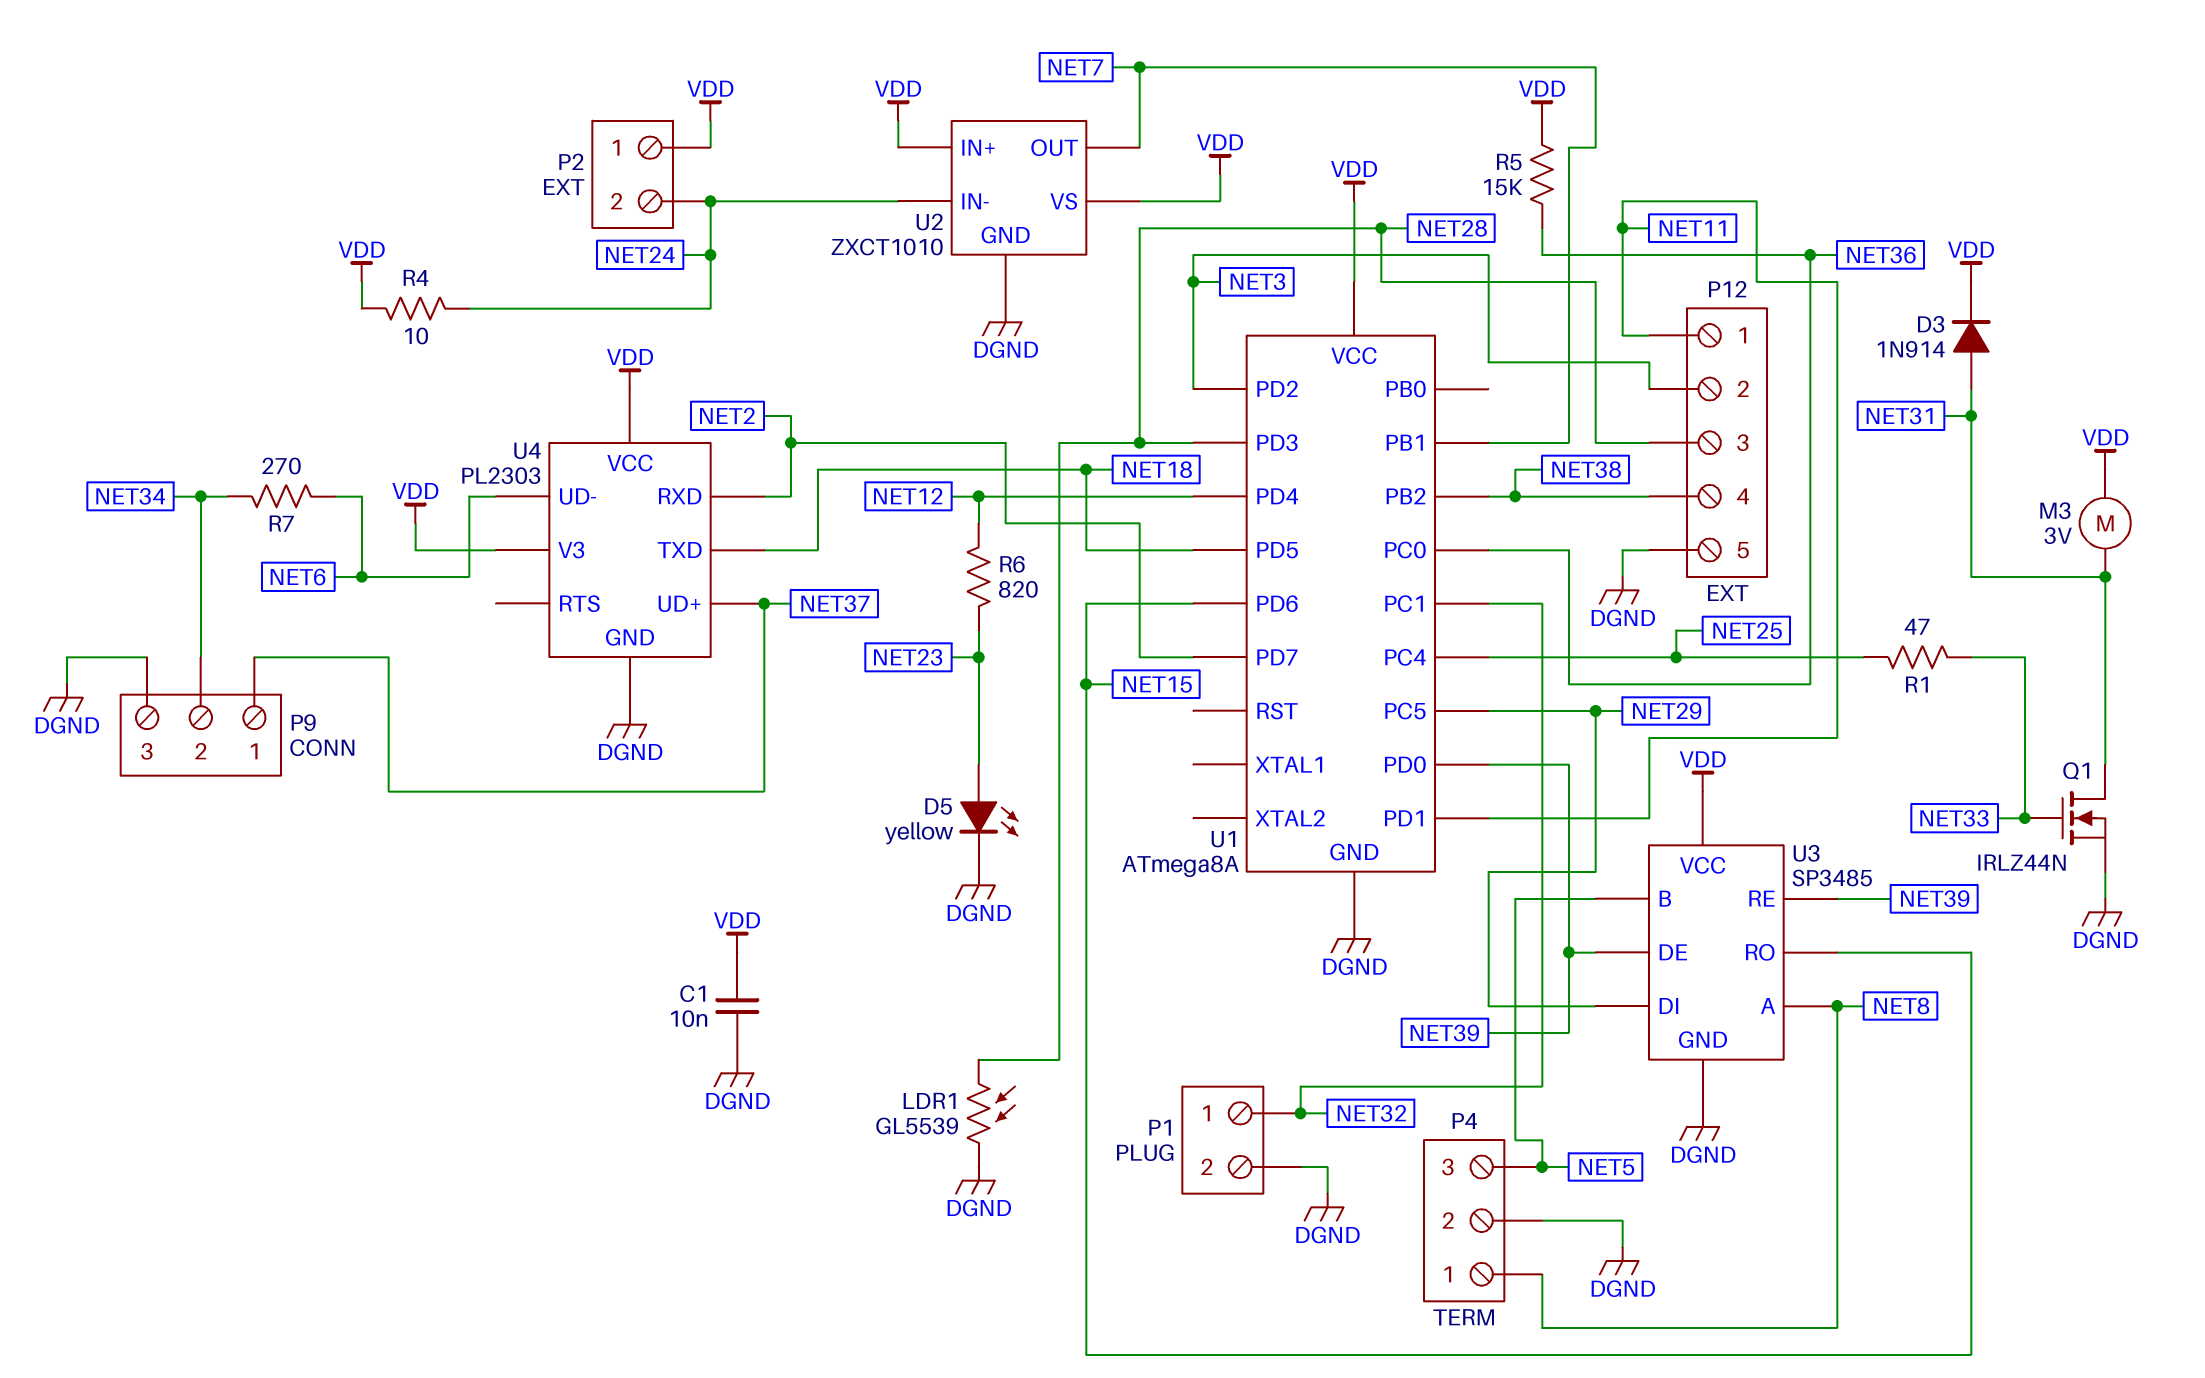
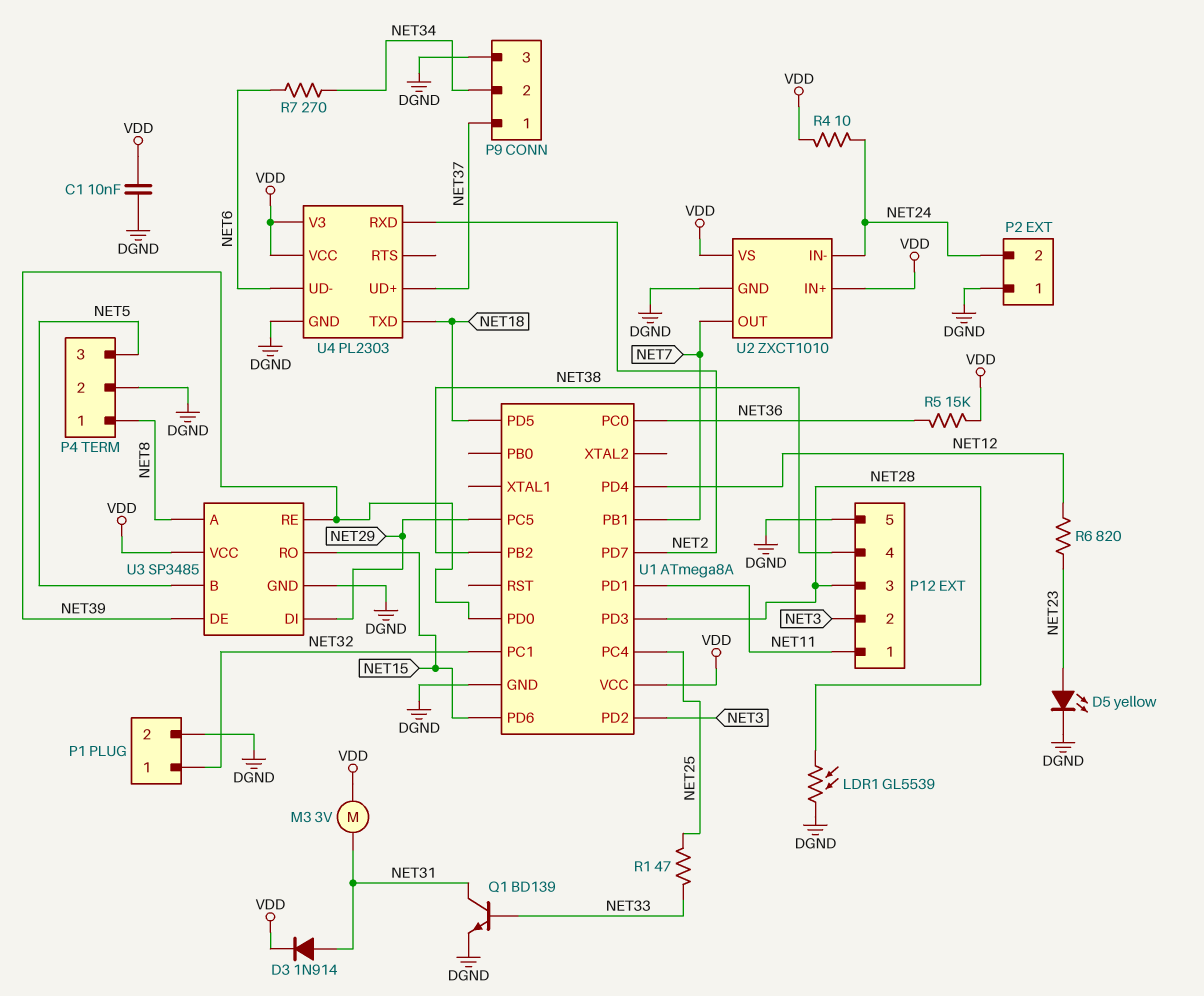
P2 pin 1: VDD -> DGND
Q1: NMOS IRLZ44N (G NET33, D NET31, S DGND) -> NPN BD139 (B NET33, C NET31, E DGND)

